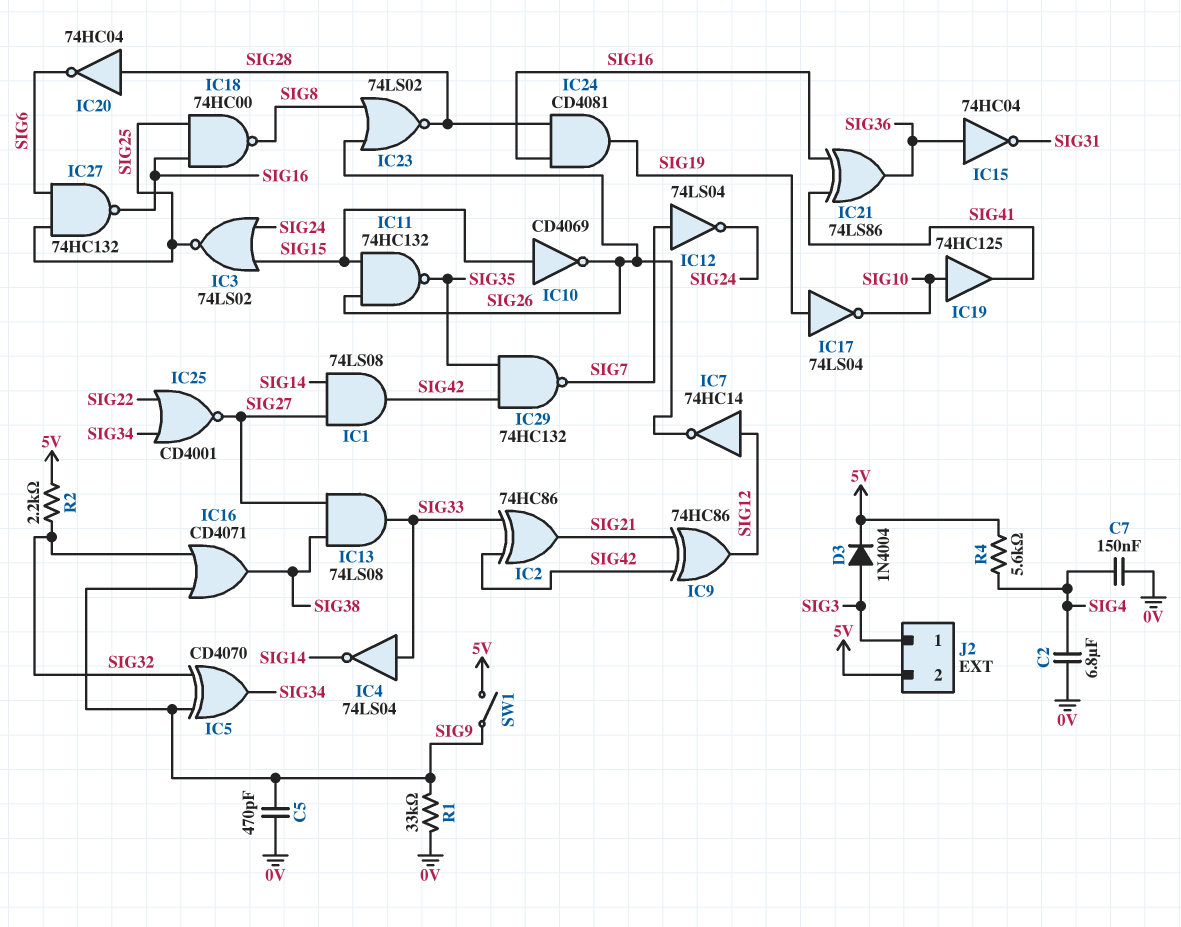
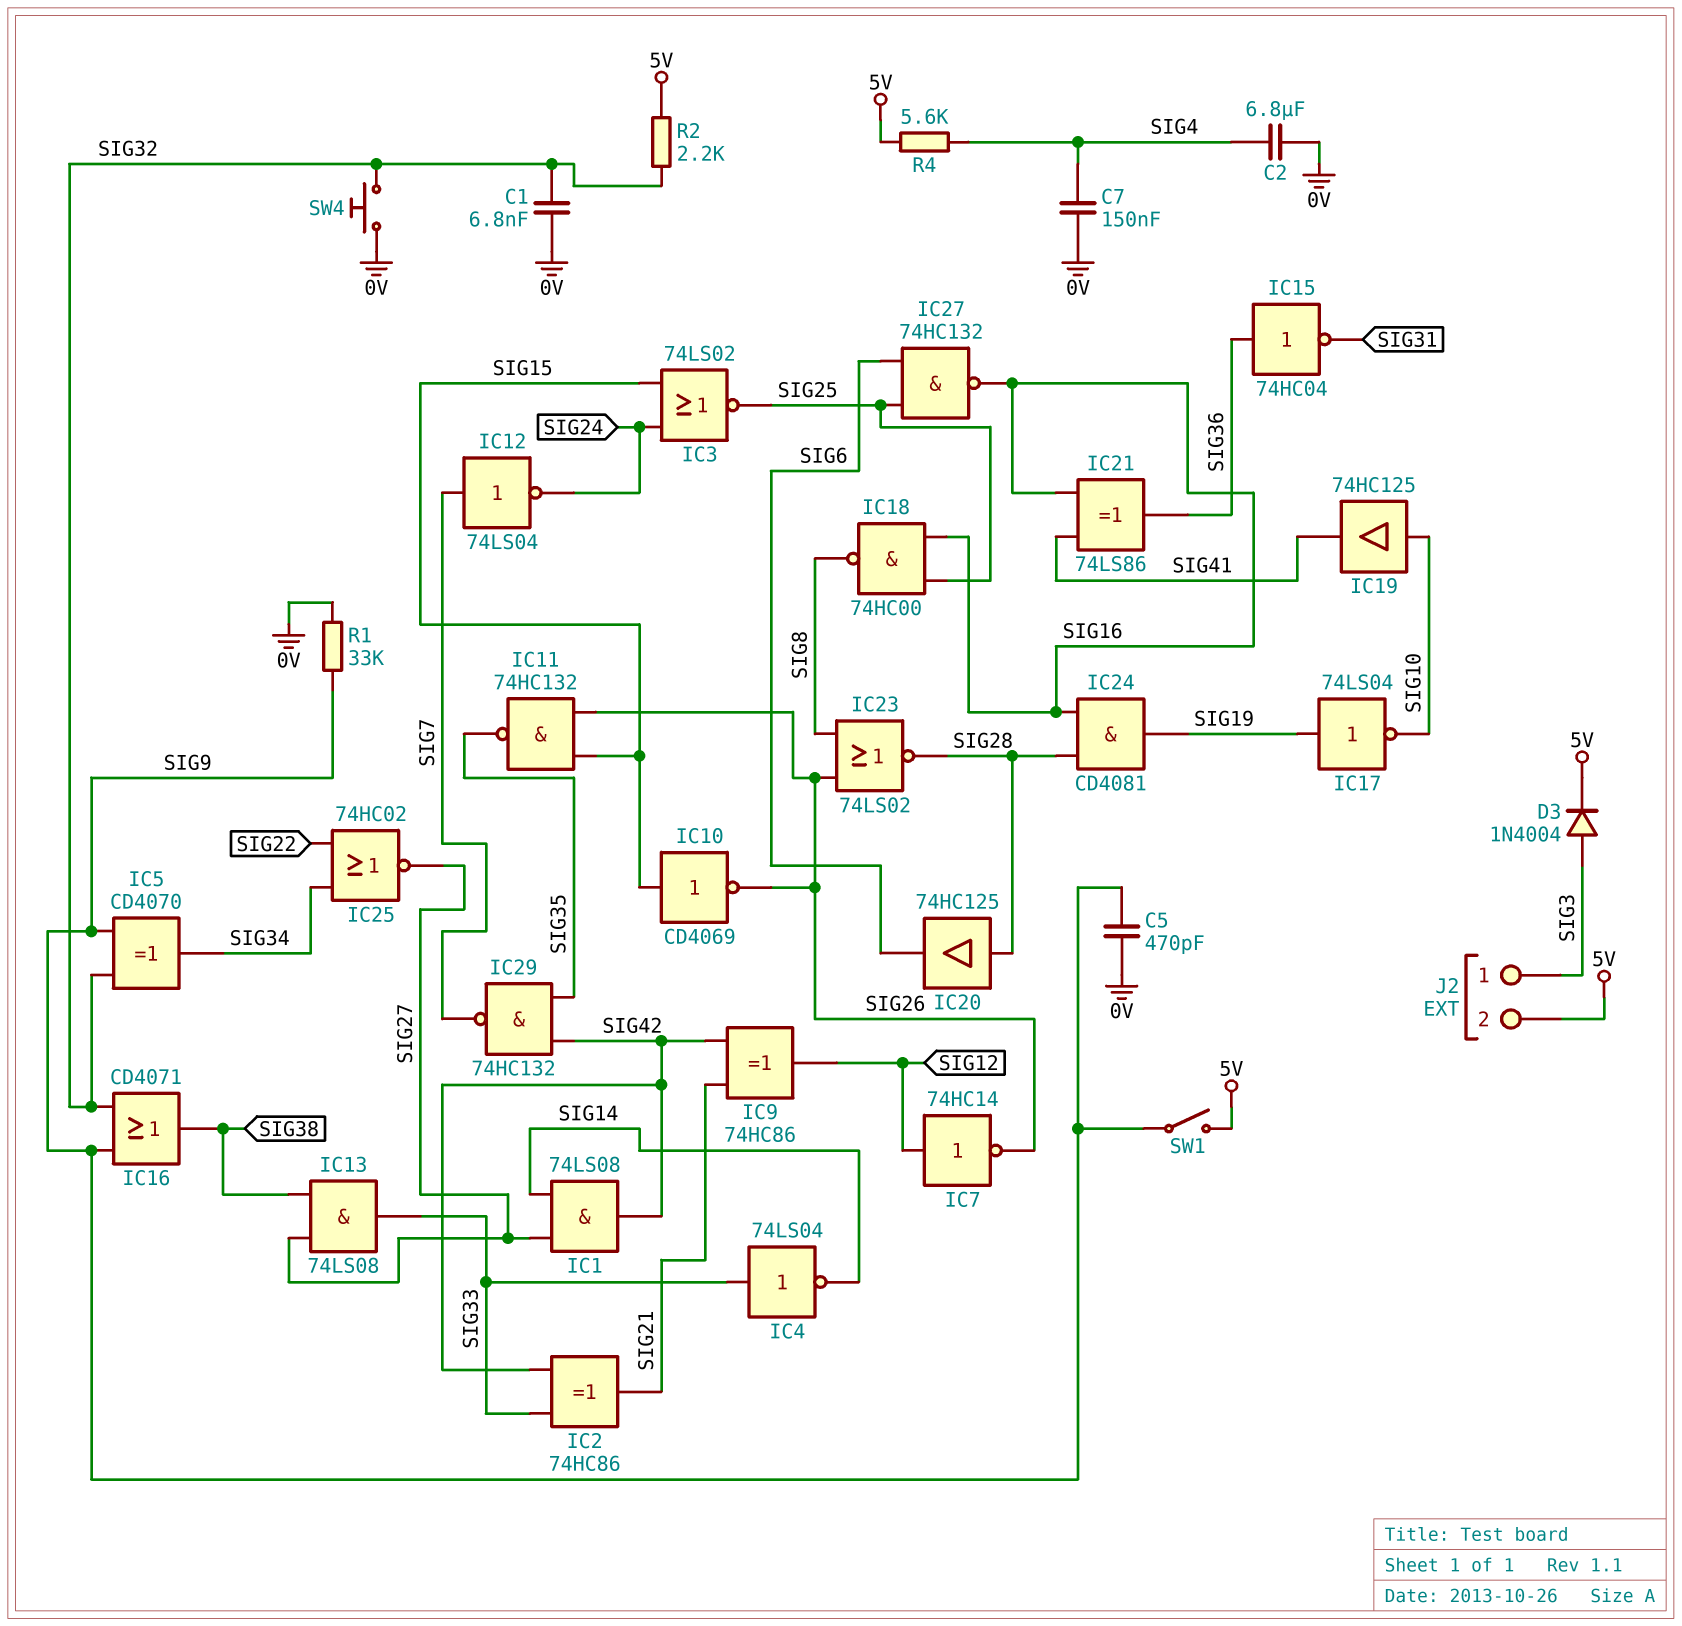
C1: none -> 6.8nF (0V, SIG32)
IC20: NOT 74HC04 (in SIG28, out SIG6) -> buffer 74HC125 (in SIG28, out SIG6)
IC25: NOR CD4001 (in SIG22, in SIG34, out SIG27) -> NOR 74HC02 (in SIG22, in SIG34, out SIG27)
SW4: none -> button (0V, SIG32)

